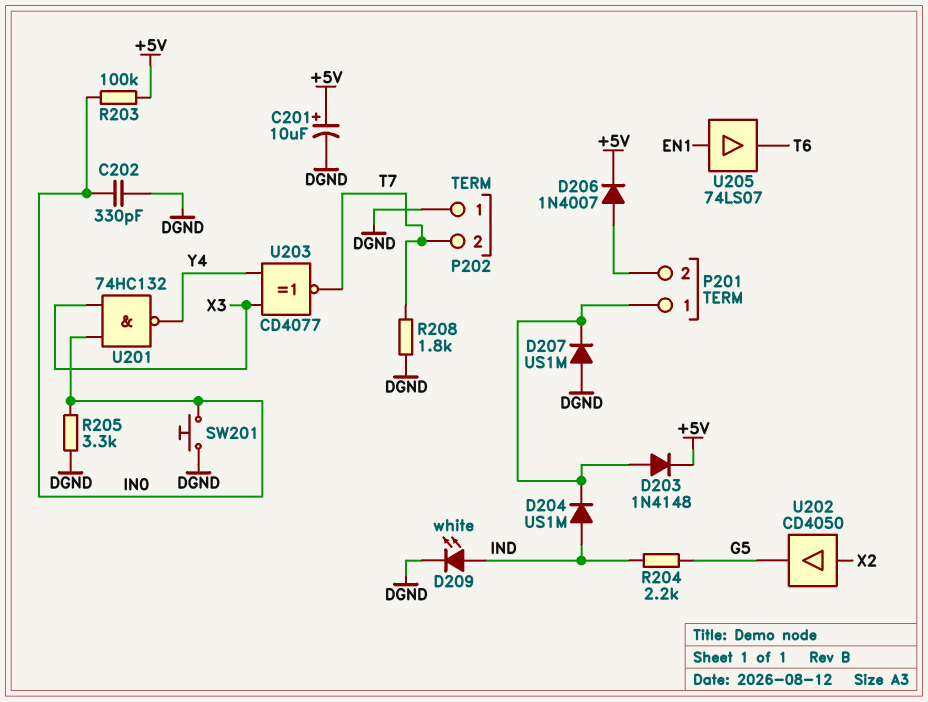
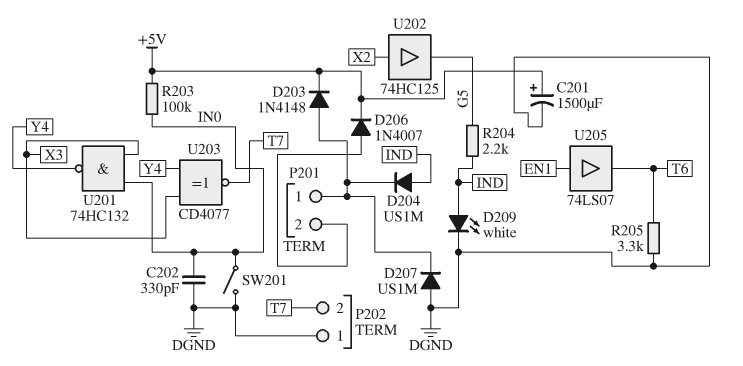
C201: 10uF (plus +5V, minus DGND) -> 1500uF (plus +5V, minus DGND)
R205: 3.3k (DGND, IN0) -> 3.3k (DGND, T6)
R208: 1.8k (DGND, T7) -> none
SW201: button (DGND, IN0) -> switch (DGND, IN0)
U202: buffer CD4050 (in X2, out G5) -> buffer 74HC125 (in X2, out G5)

